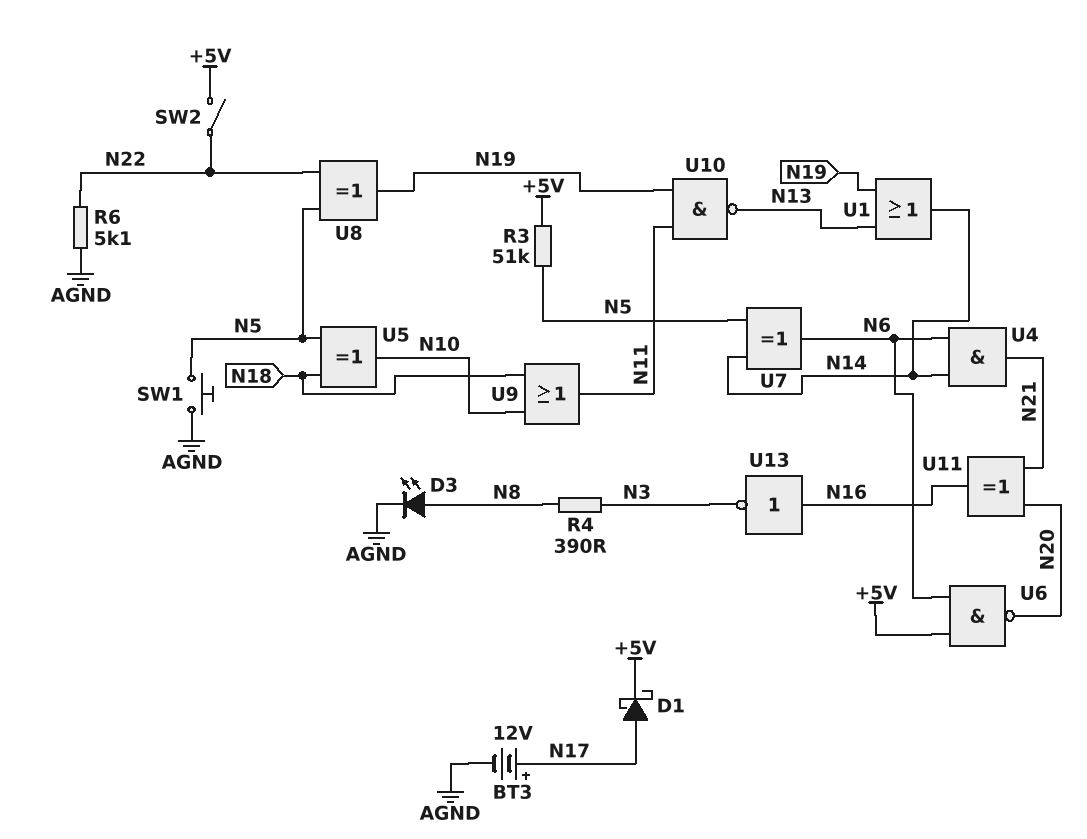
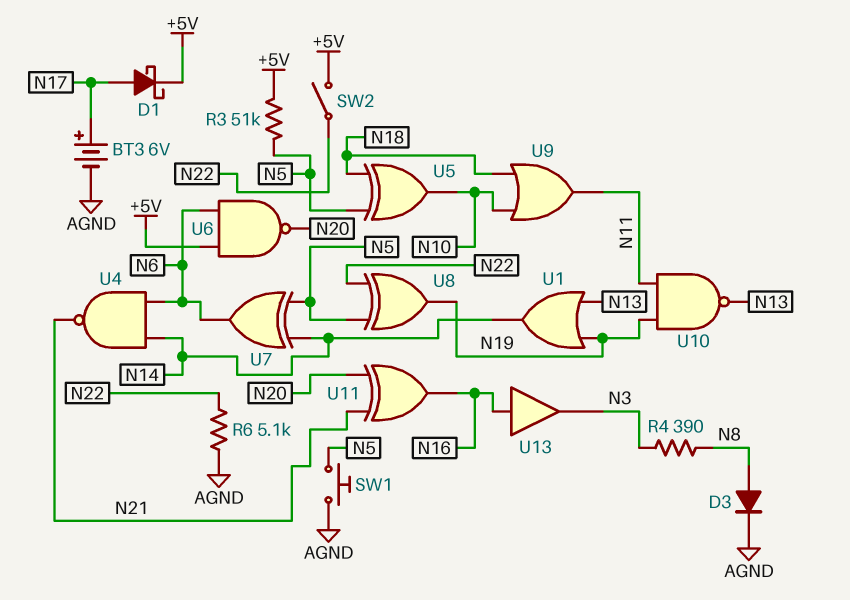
BT3: 12V (plus N17, minus AGND) -> 6V (plus N17, minus AGND)
D3: LED (A N8, K AGND) -> diode (A N8, K AGND)
U4: AND (in N6, in N14, out N21) -> NAND (in N6, in N14, out N21)
U13: NOT (in N16, out N3) -> buffer (in N16, out N3)

